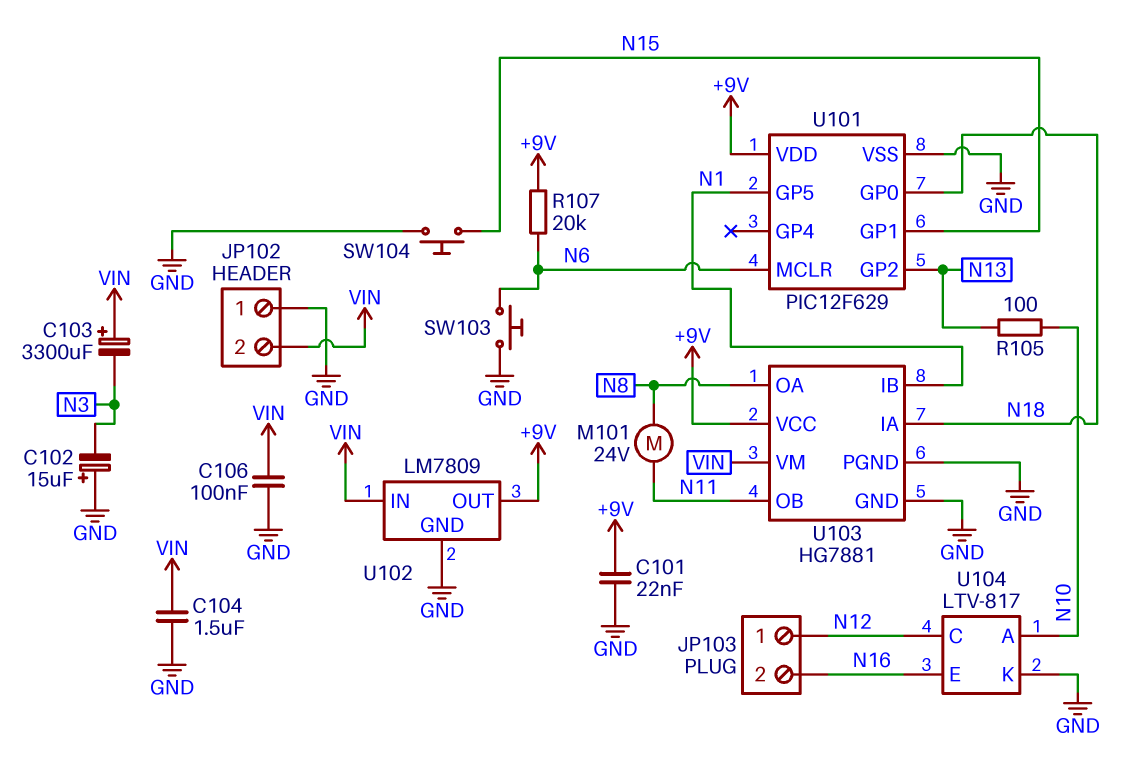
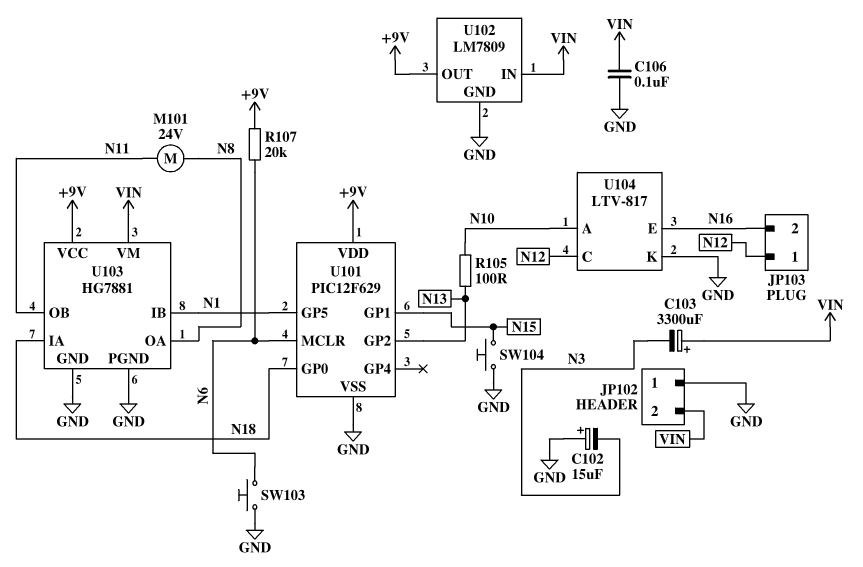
C101: 22nF (+9V, GND) -> none
C104: 1.5uF (GND, VIN) -> none

